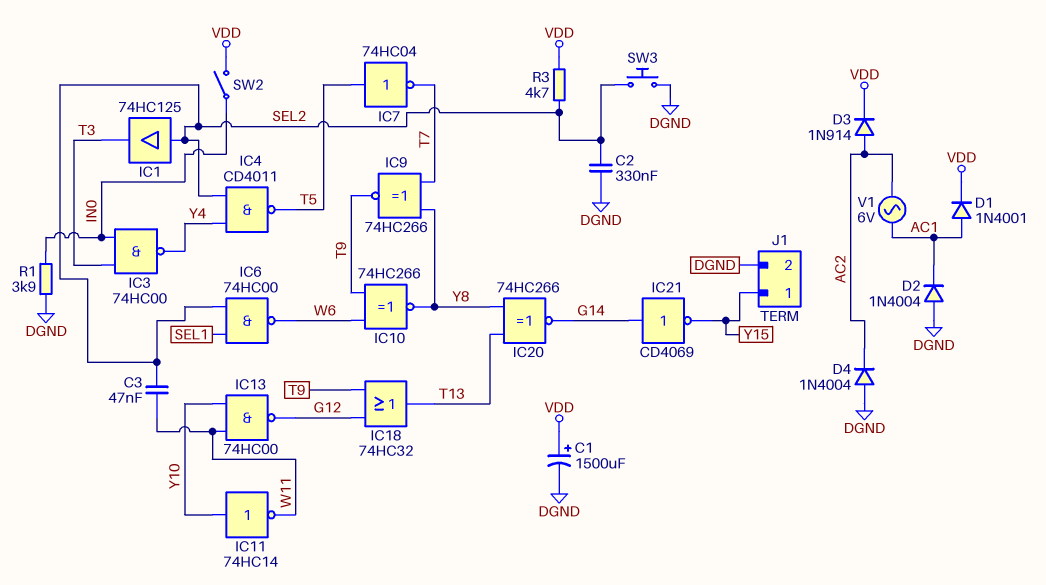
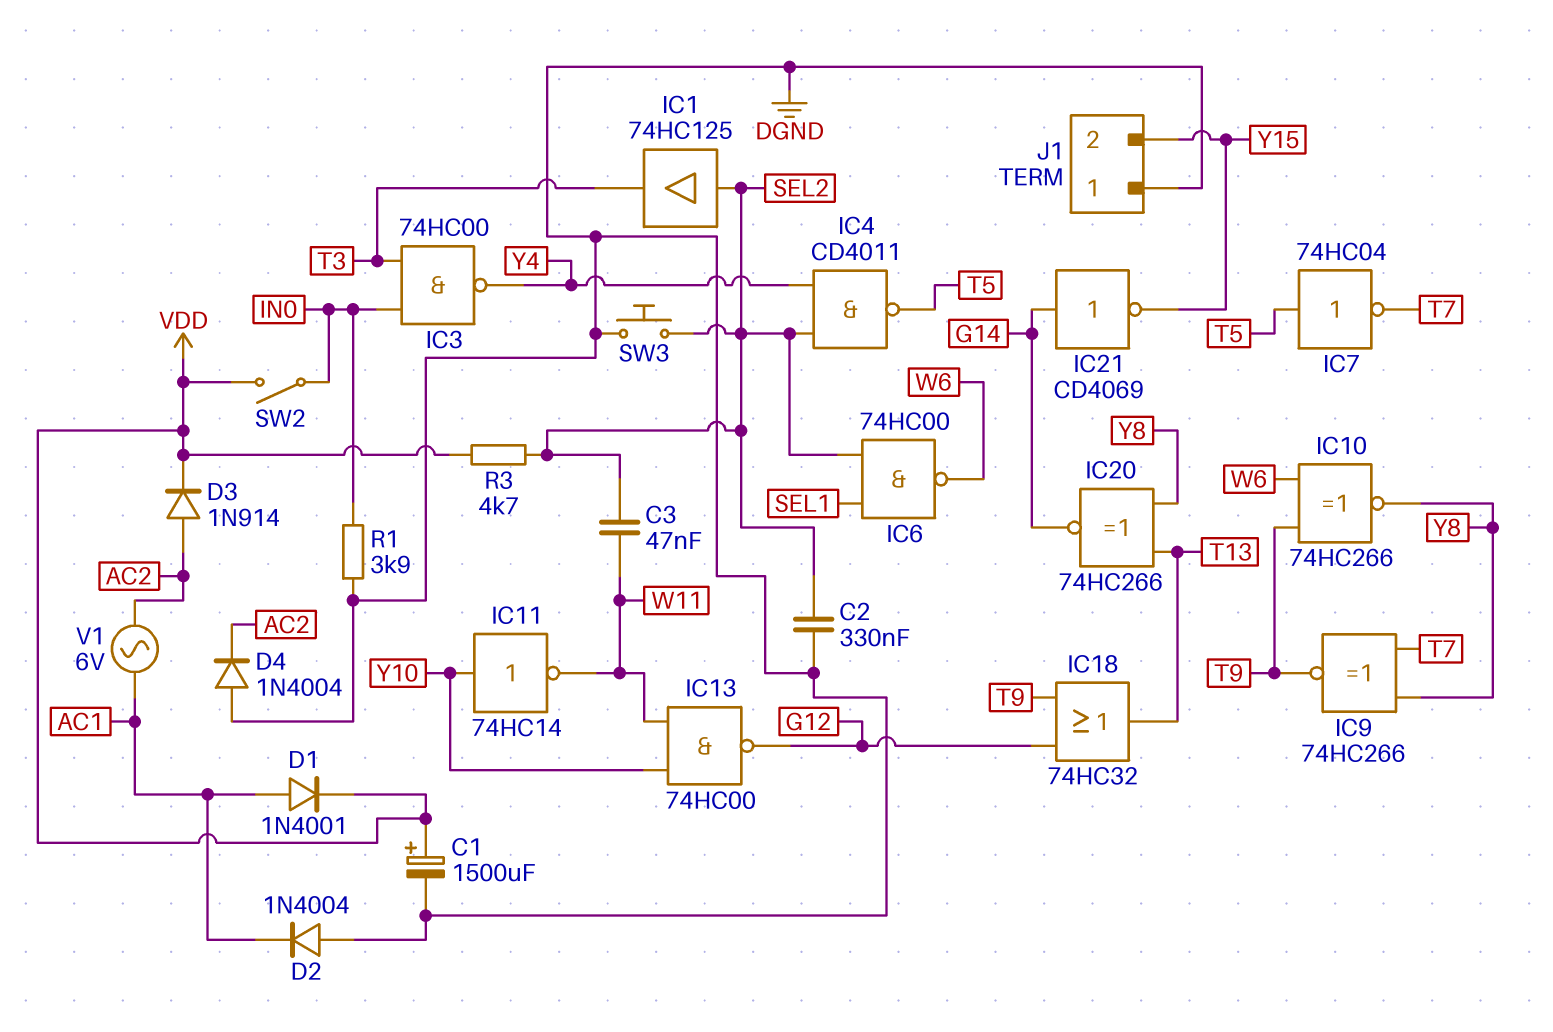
J1 pin 1: Y15 -> DGND
J1 pin 2: DGND -> Y15

